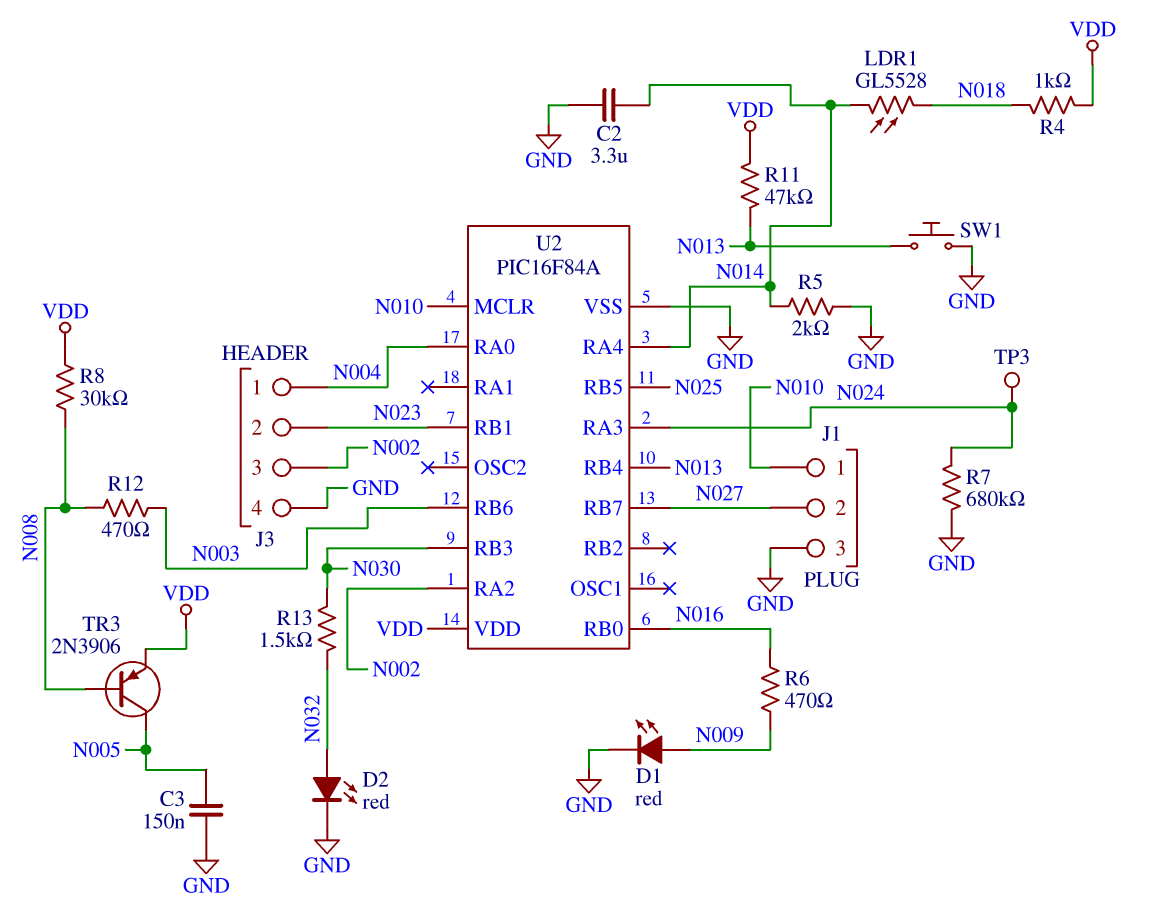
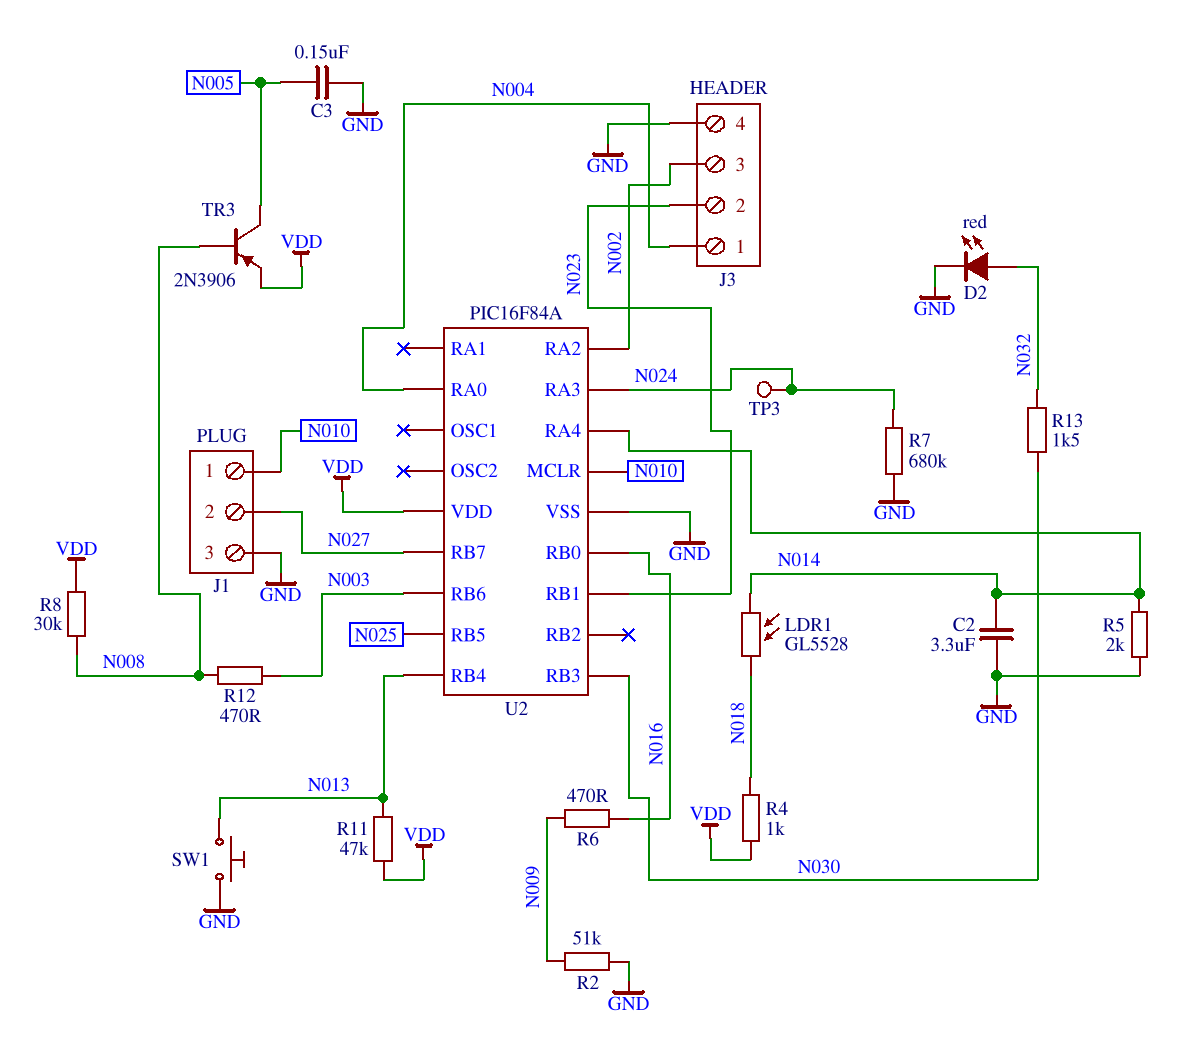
D1: LED red (A N009, K GND) -> none
R2: none -> 51k (GND, N009)

